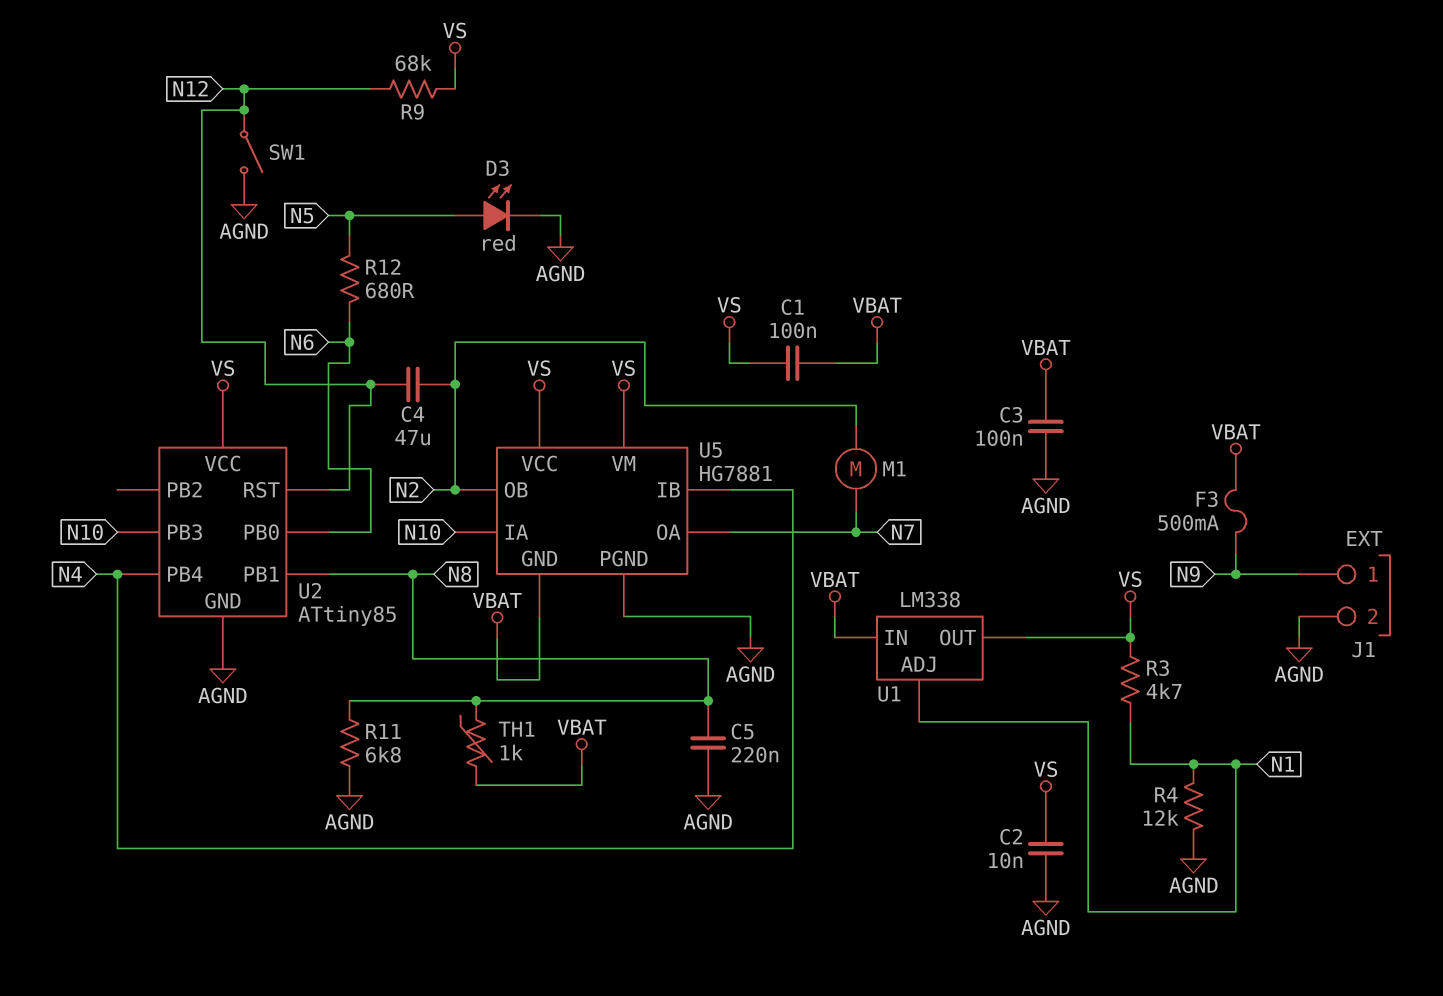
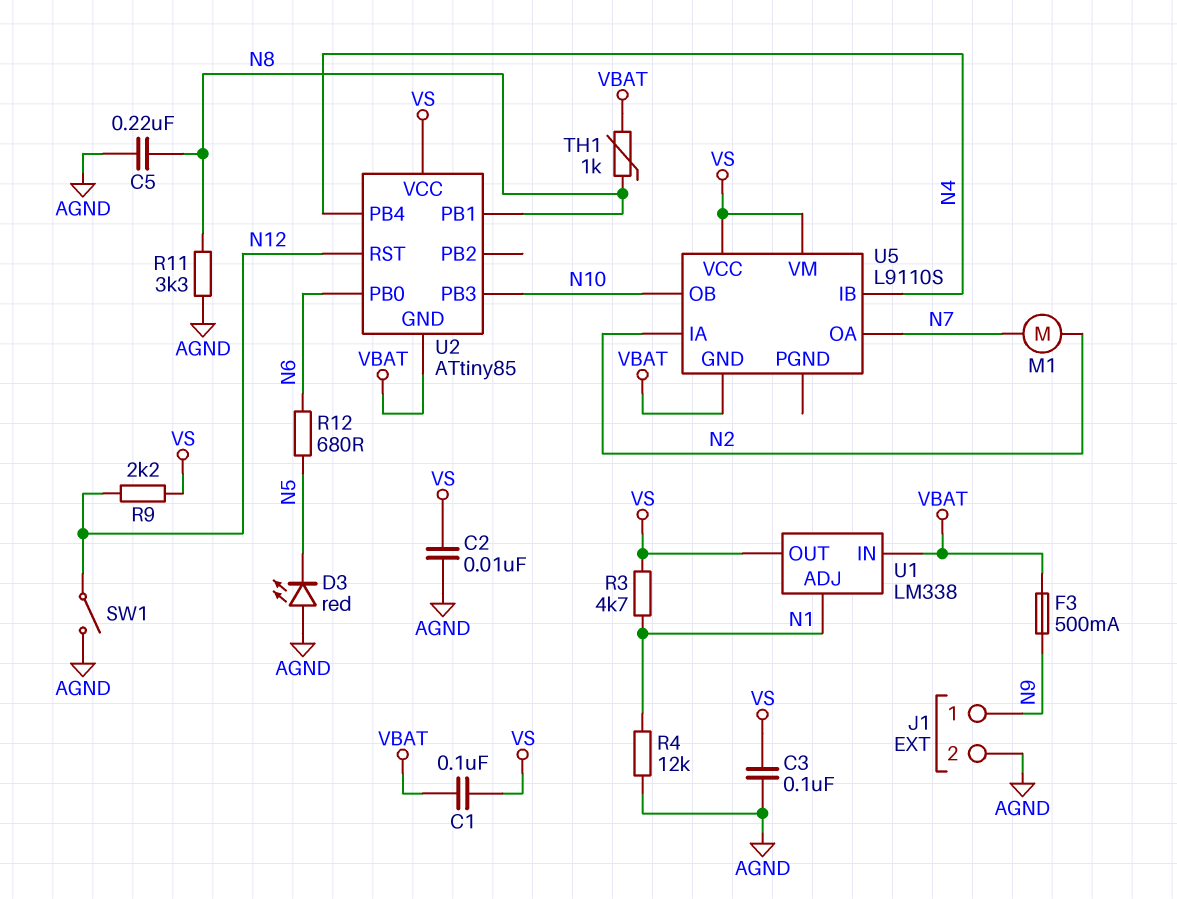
C3: 100nF (AGND, VBAT) -> 100nF (AGND, VS)
C4: 47uF (N2, N12) -> none
D3: LED red (A N5, K AGND) -> LED red (A AGND, K N5)
R9: 68k (N12, VS) -> 2.2k (N12, VS)
R11: 6.8k (AGND, N8) -> 3.3k (AGND, N8)
U2 pin GND: AGND -> VBAT
U5: HG7881 -> L9110S
U5 pin IA: N10 -> N2
U5 pin OB: N2 -> N10
U5 pin PGND: AGND -> none

